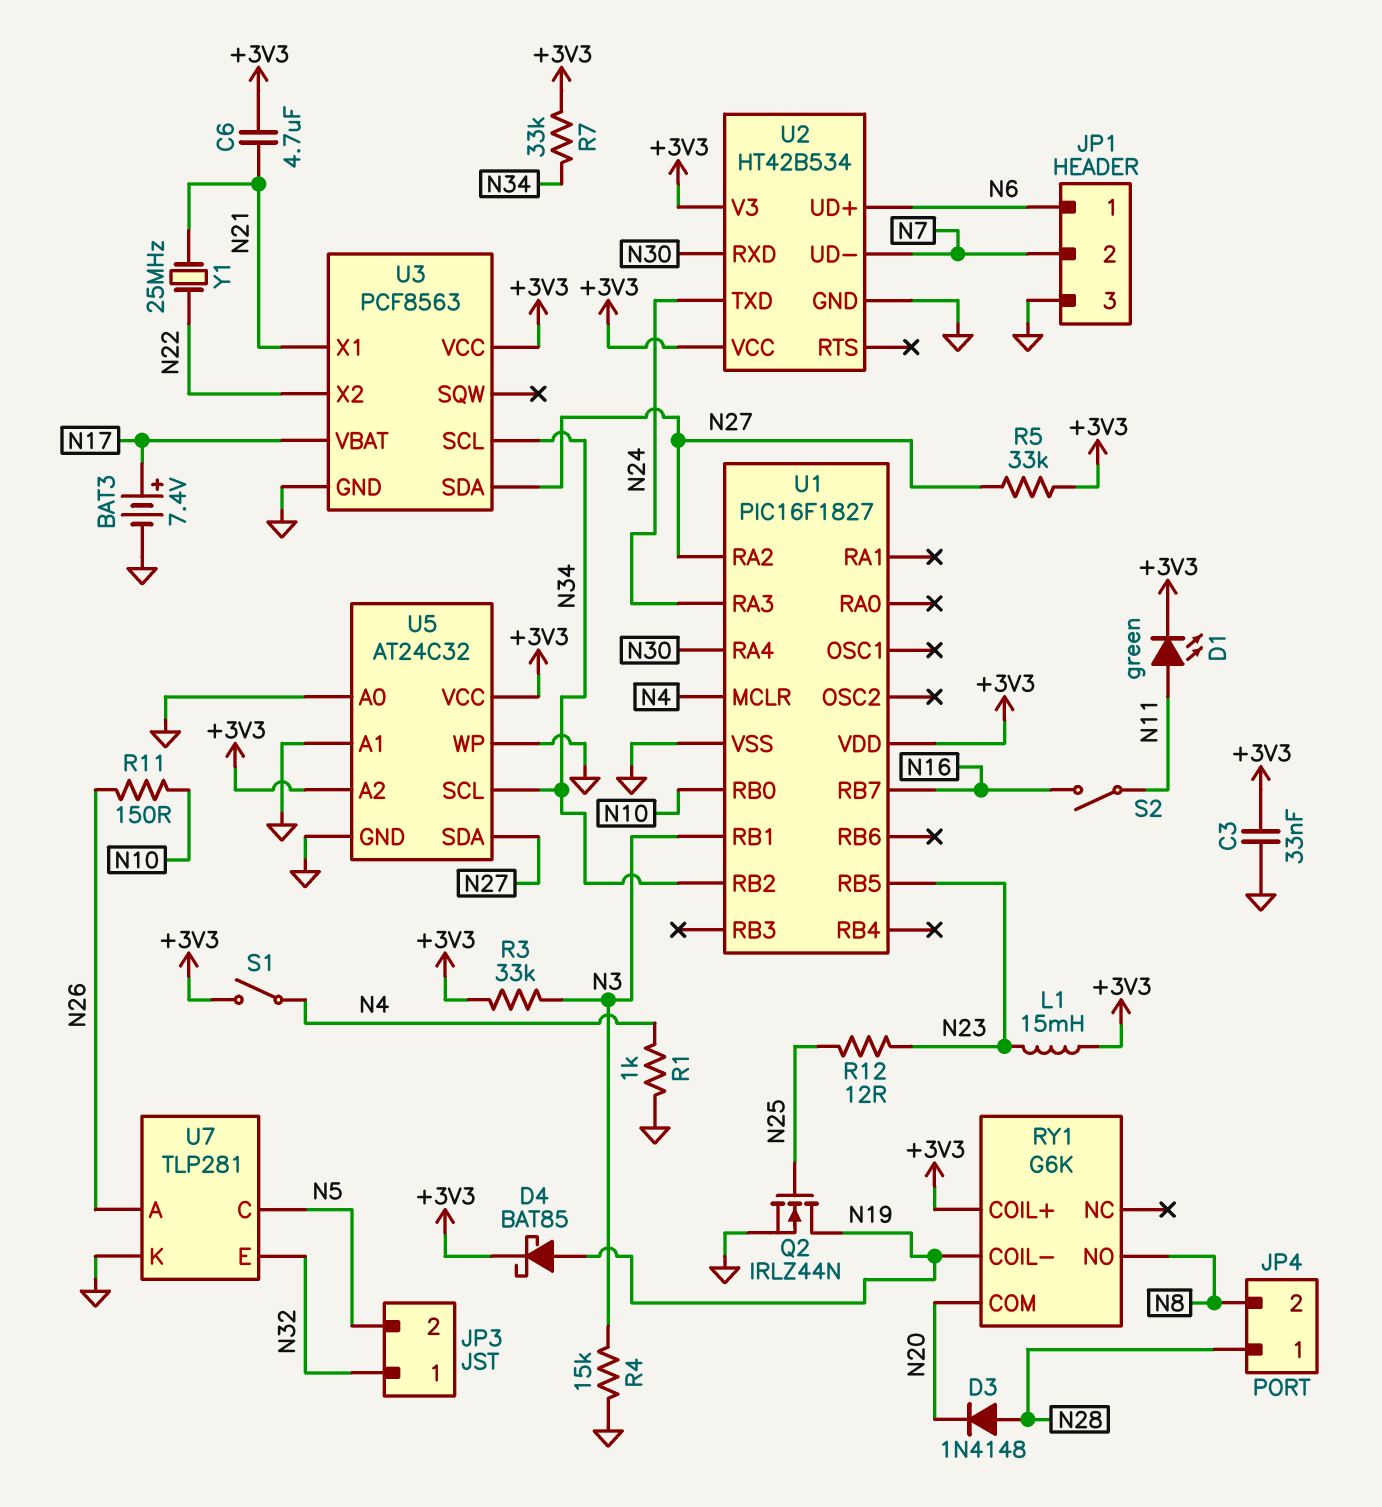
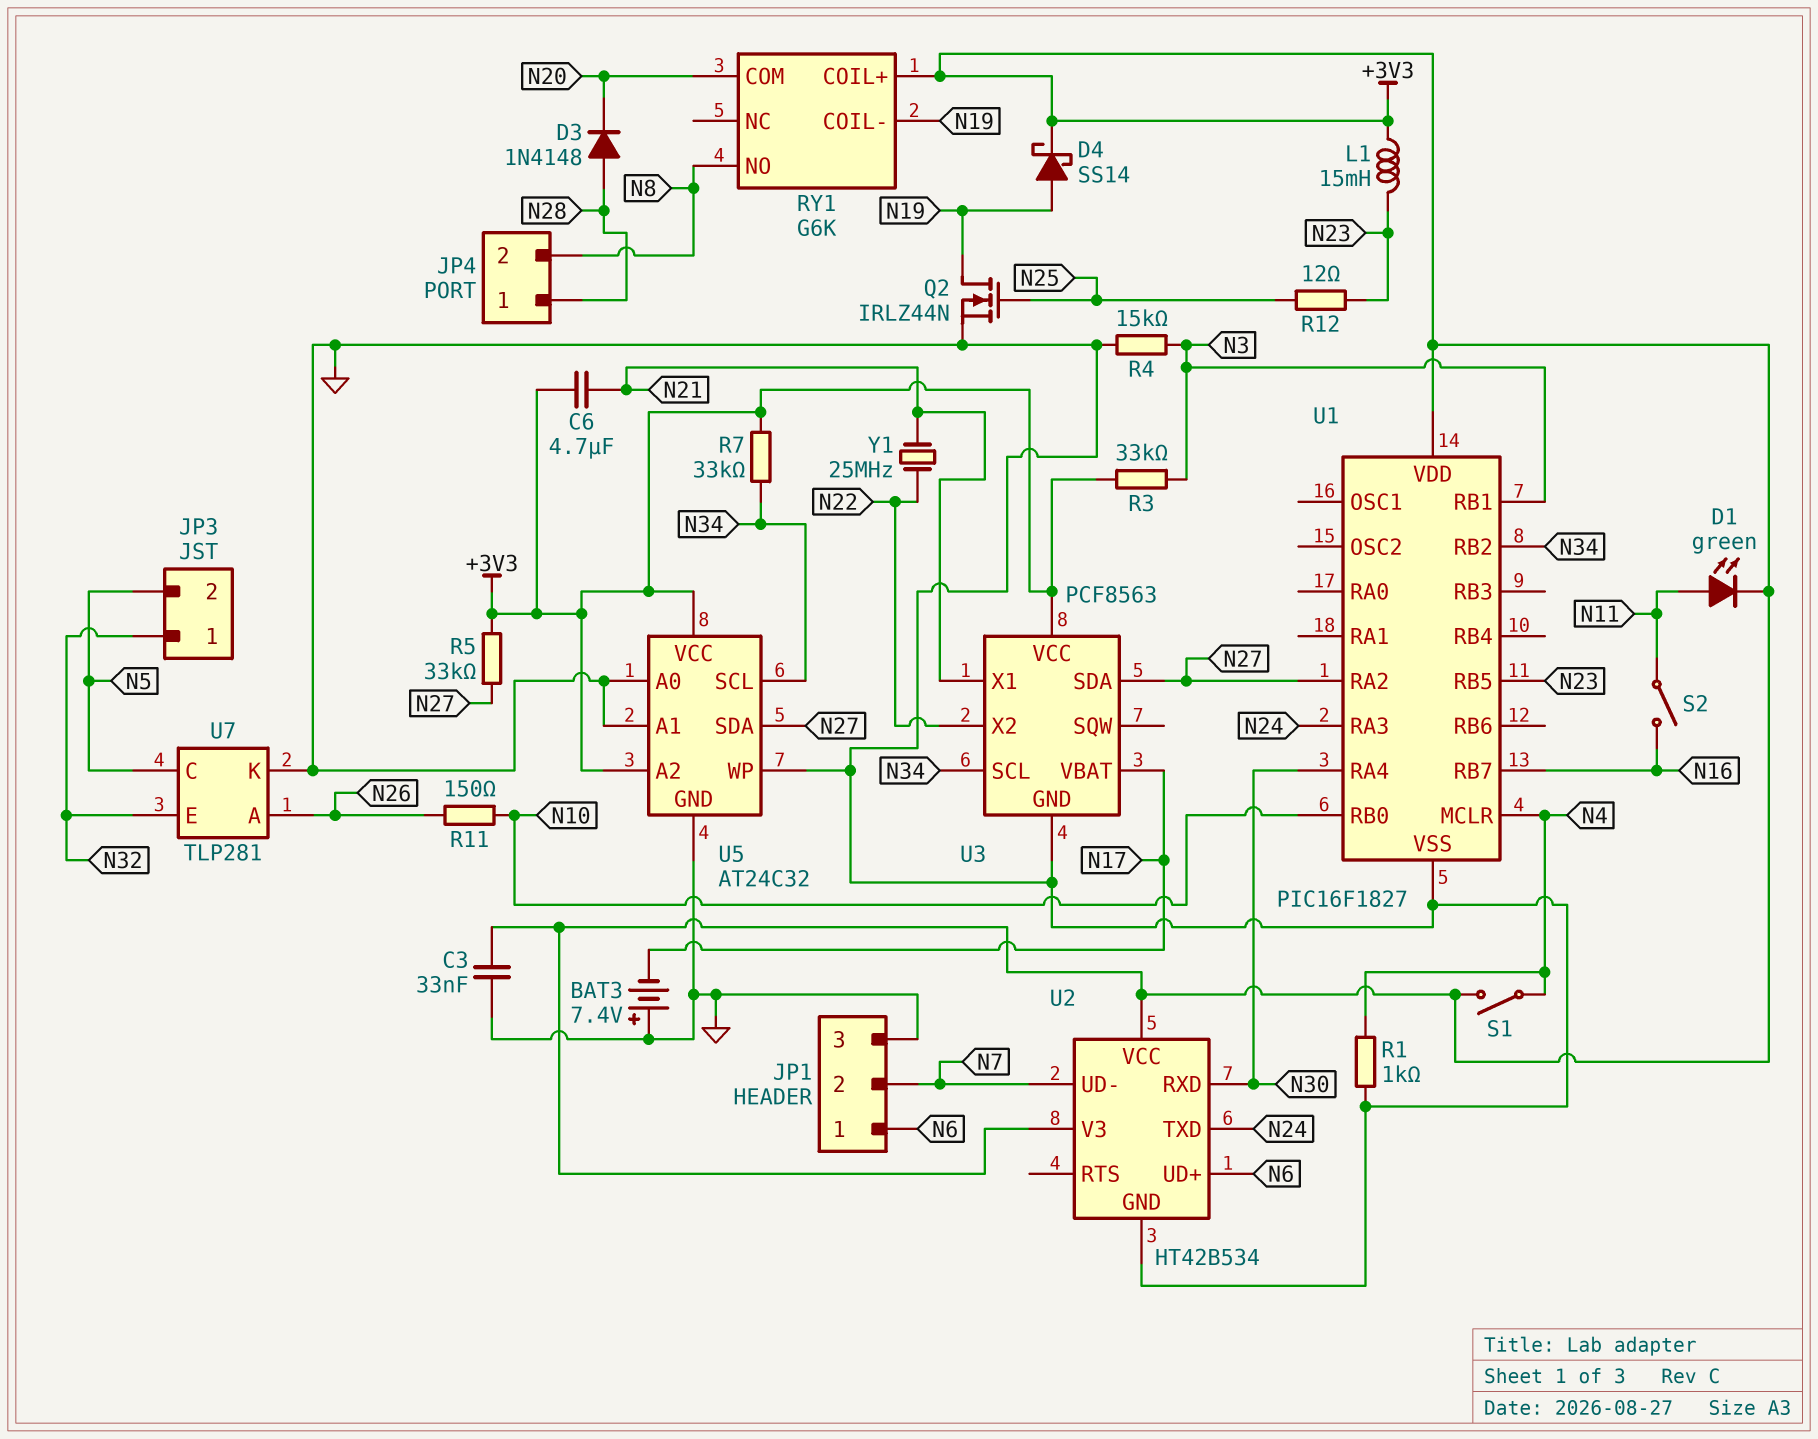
BAT3: 7.4V (plus N17, minus GND) -> 7.4V (plus GND, minus N17)
D4: schottky BAT85 (A N19, K +3V3) -> schottky SS14 (A N19, K +3V3)

